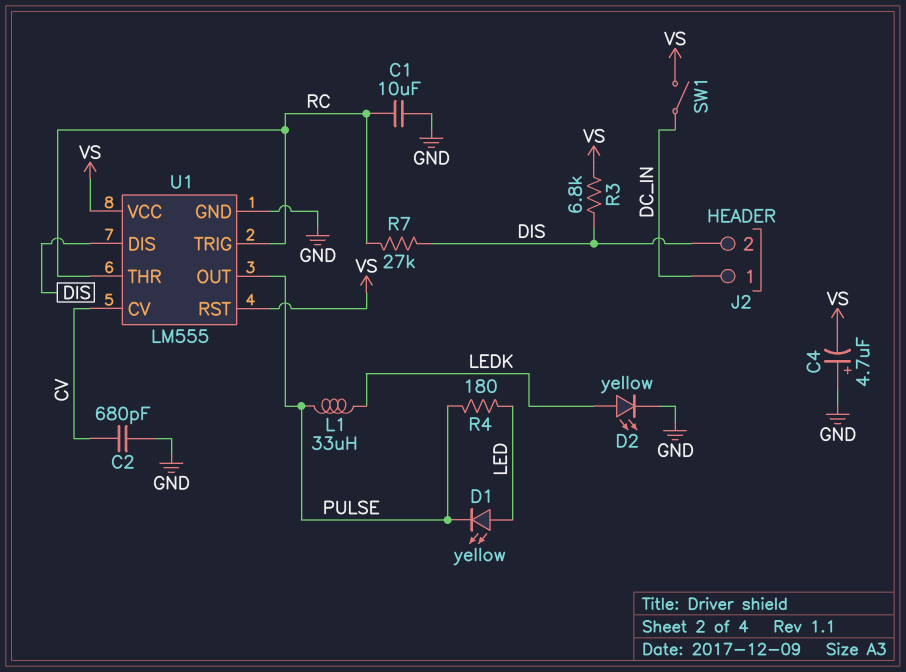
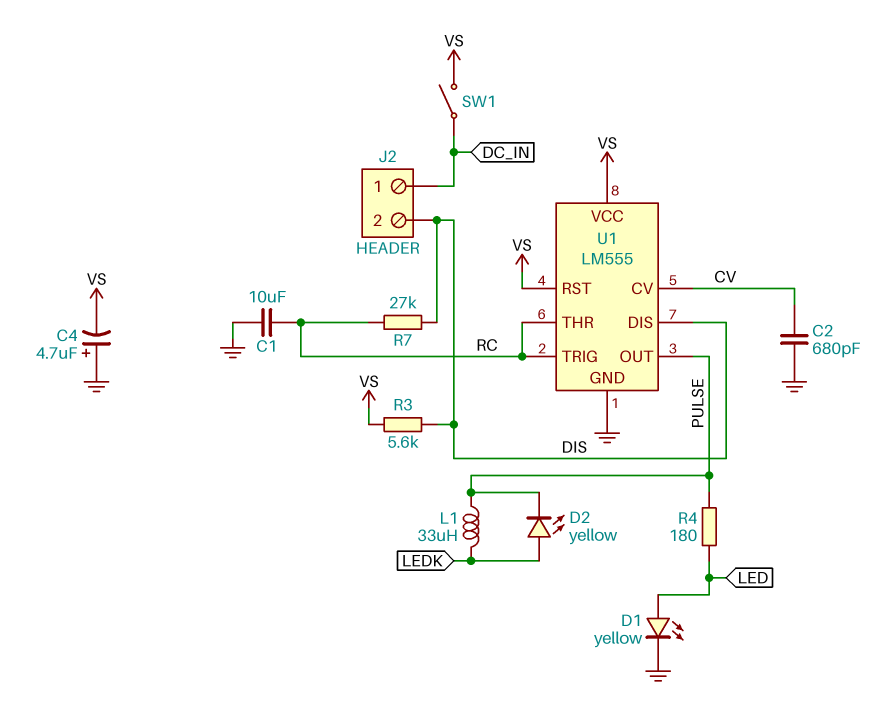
D1: LED yellow (A LED, K PULSE) -> LED yellow (A LED, K GND)
D2: LED yellow (A LEDK, K GND) -> LED yellow (A LEDK, K PULSE)
R3: 6.8k (DIS, VS) -> 5.6k (DIS, VS)

